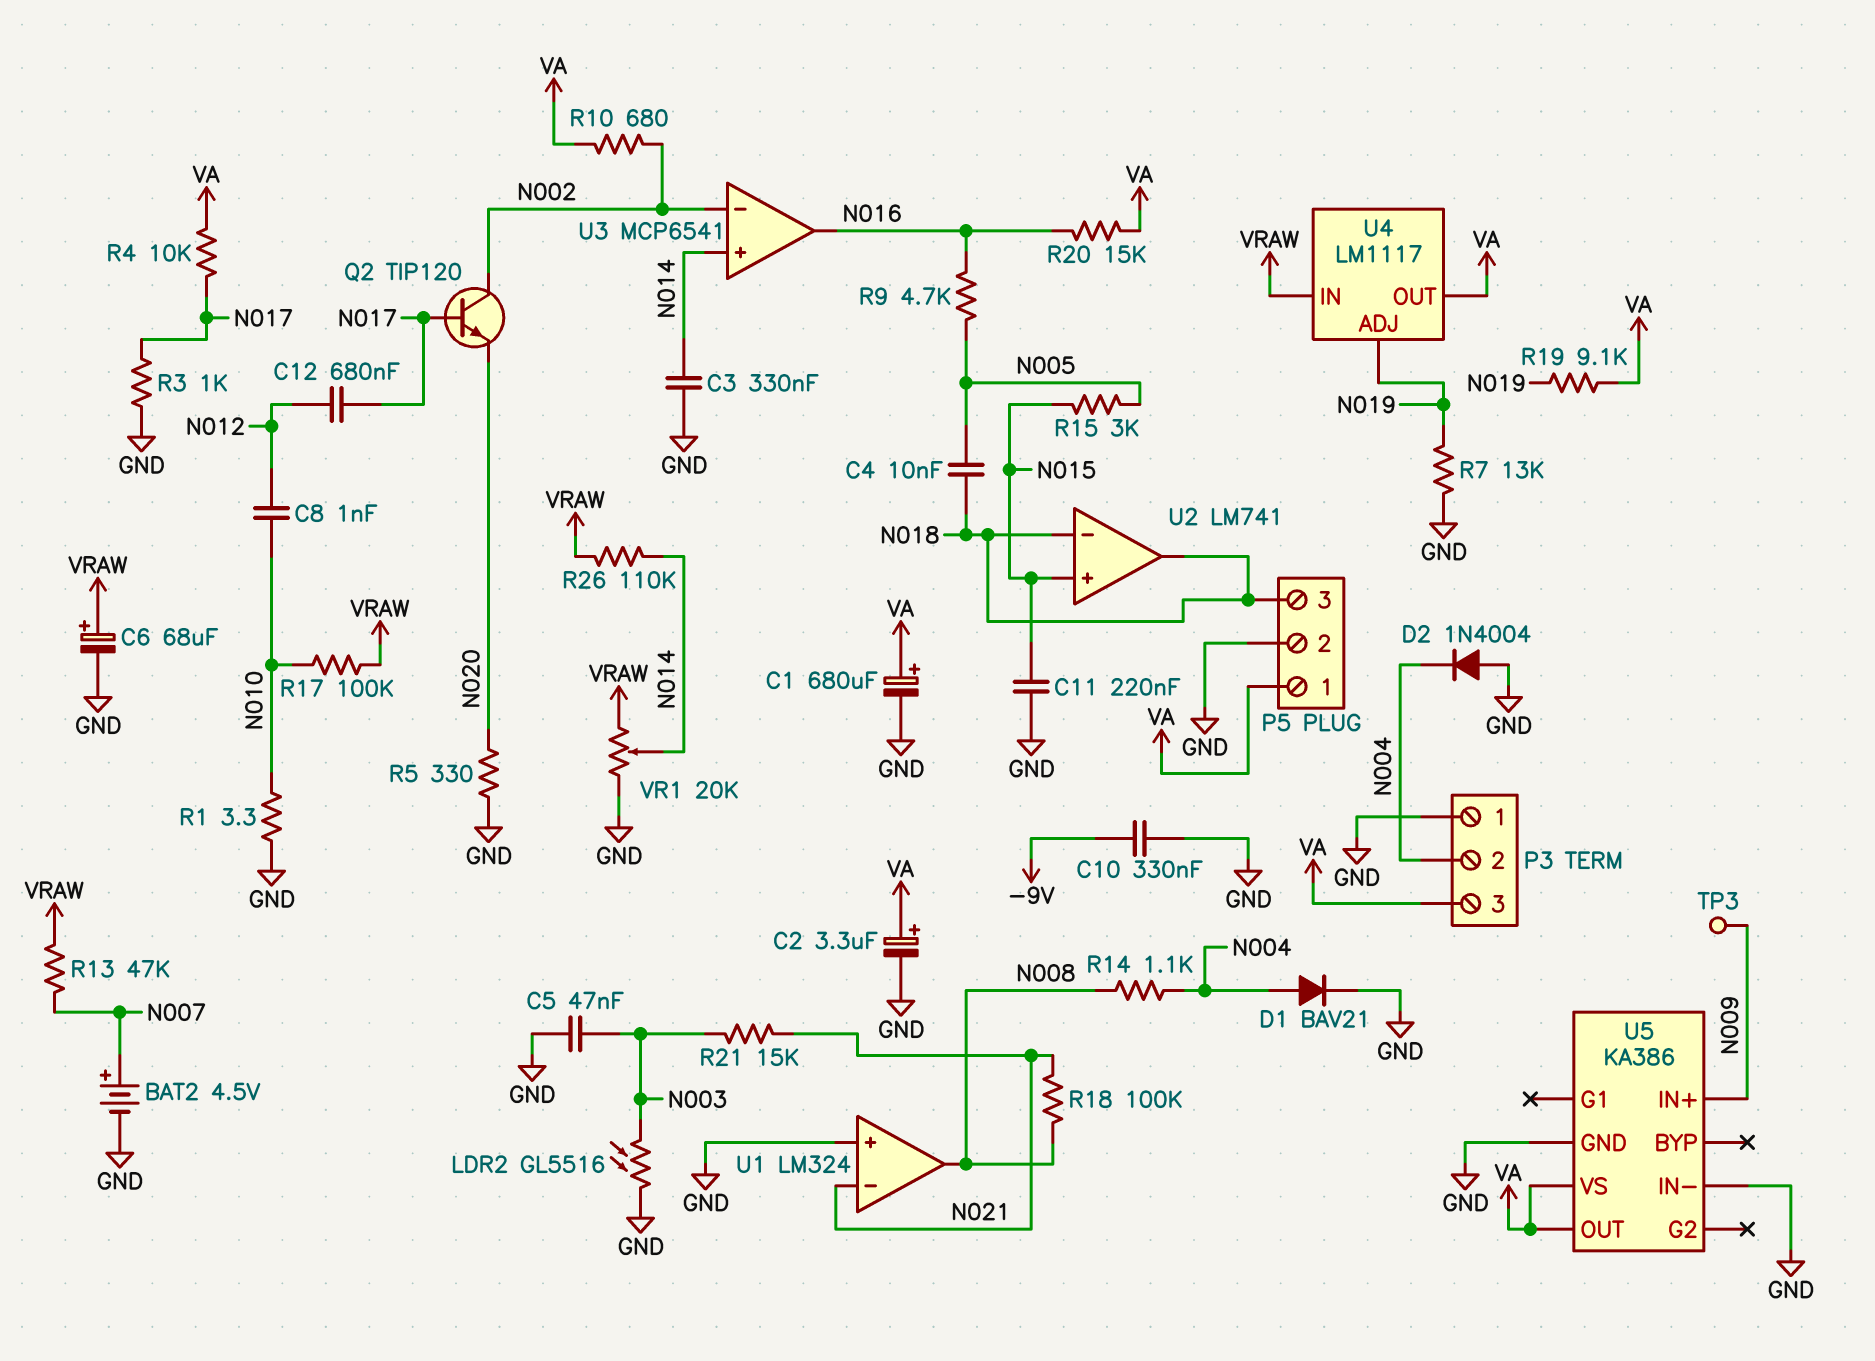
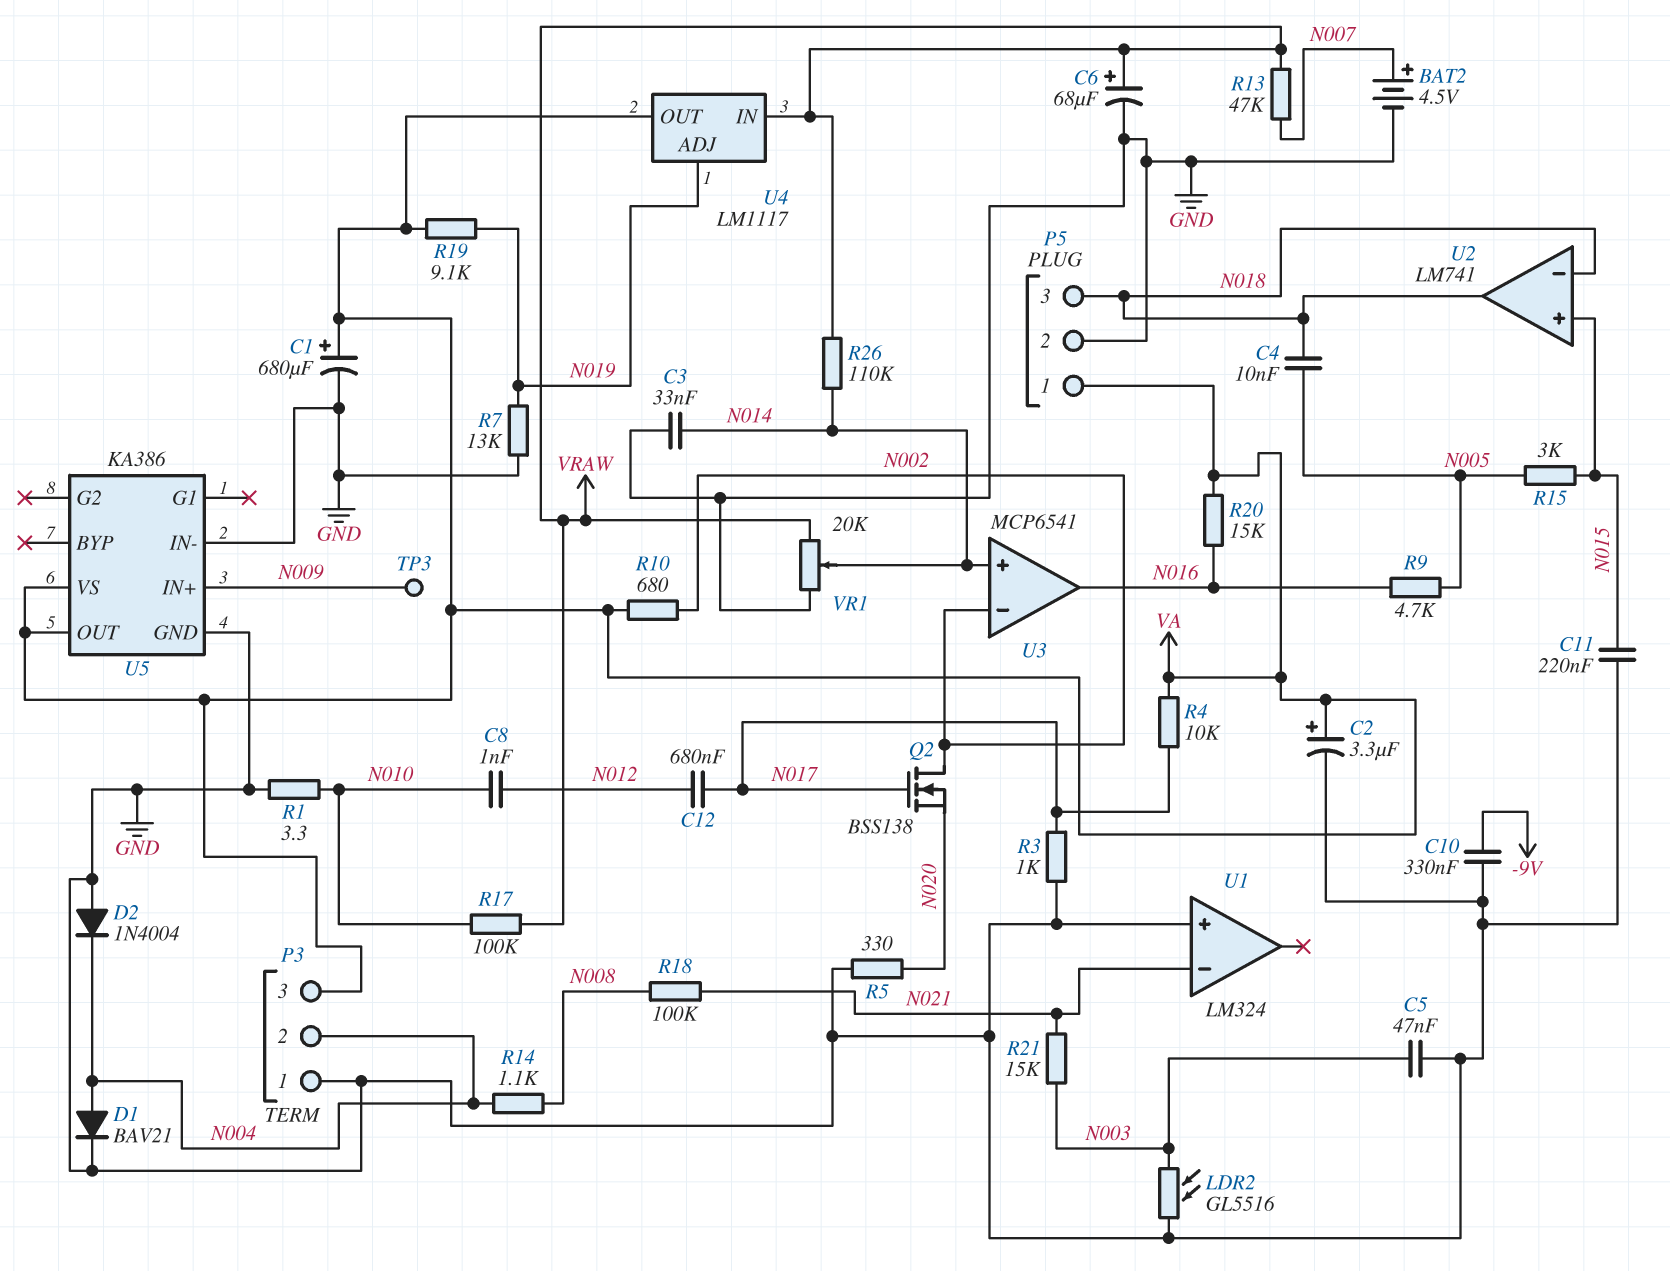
C3: 330nF (GND, N014) -> 33nF (GND, N014)
Q2: NPN TIP120 (B N017, C N002, E N020) -> NMOS BSS138 (G N017, D N002, S N020)
U1 pin out: N008 -> none

